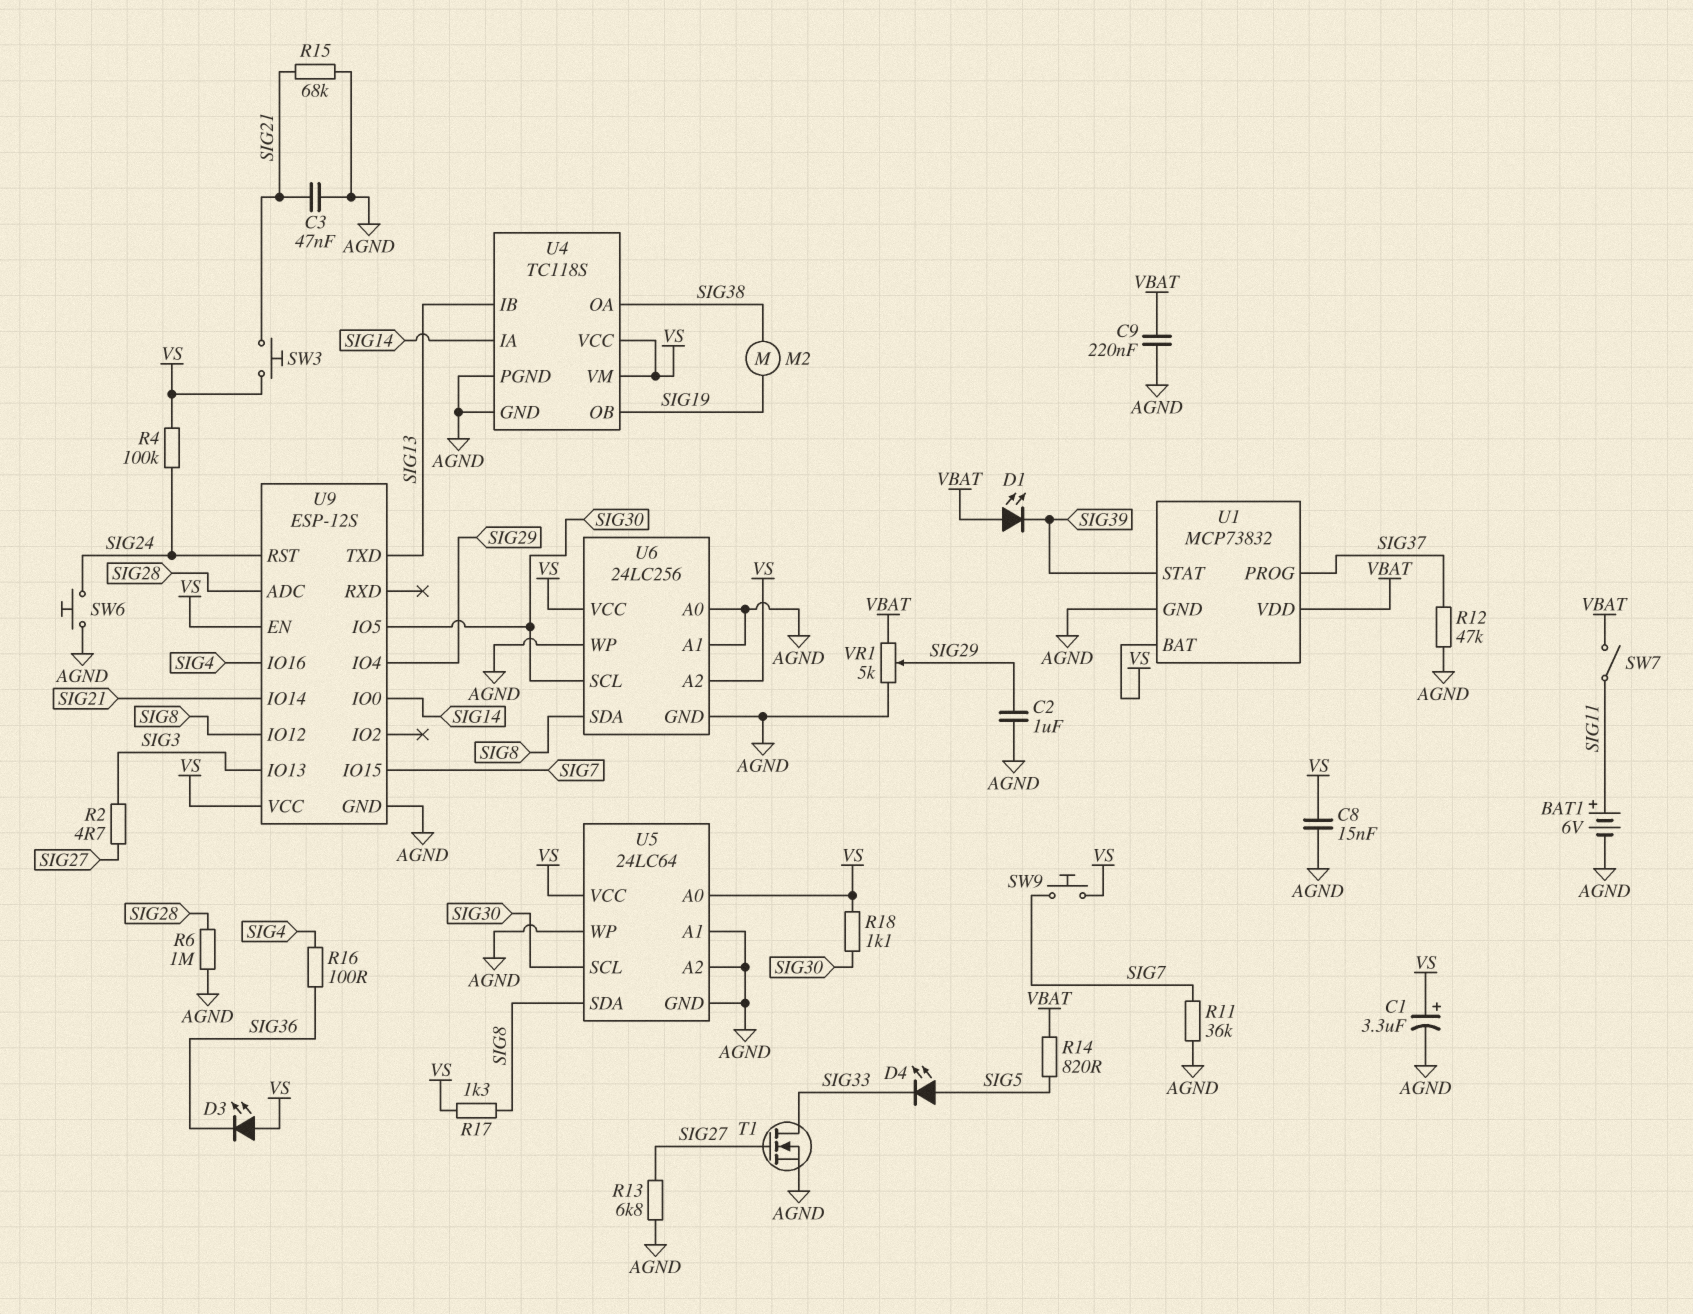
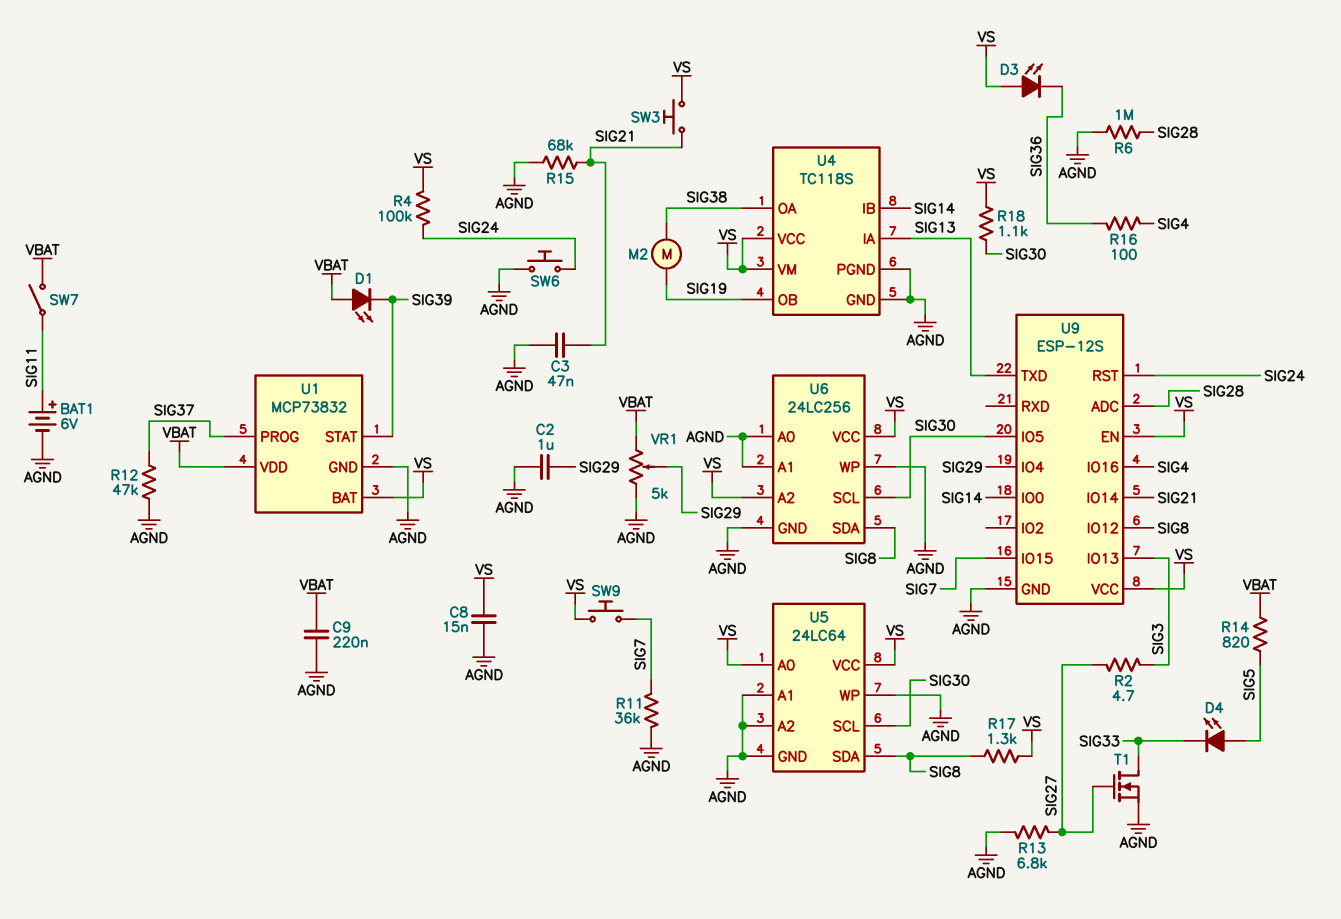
C1: 3.3uF (plus VS, minus AGND) -> none
U4 pin IA: SIG14 -> SIG13
U4 pin IB: SIG13 -> SIG14

